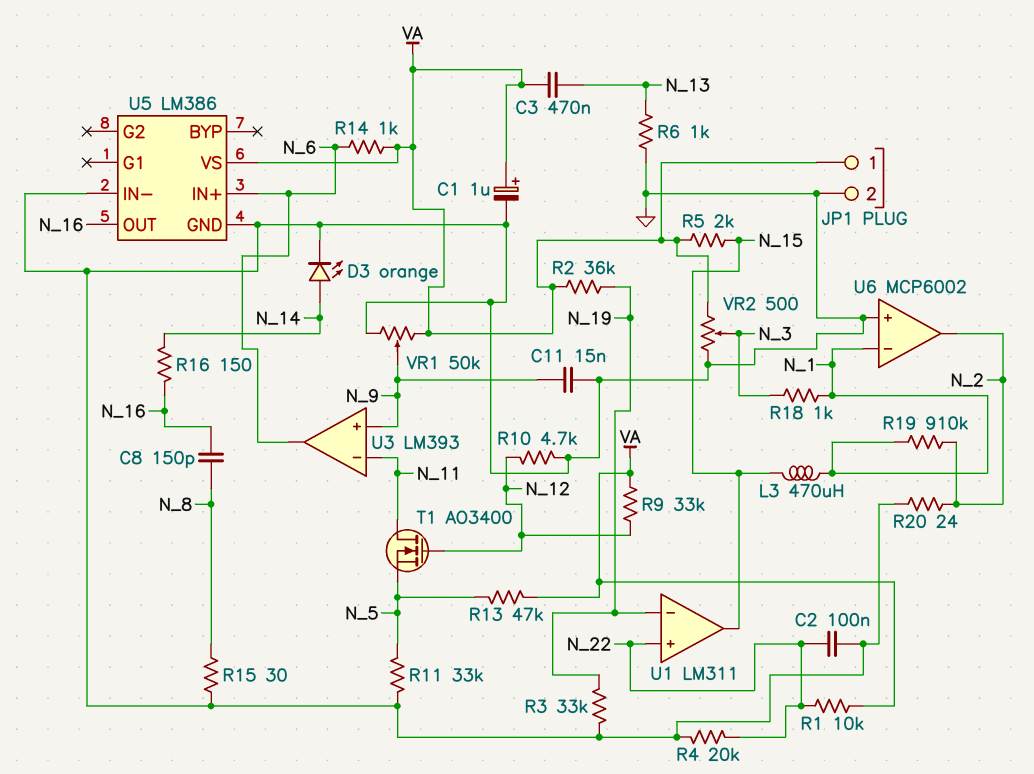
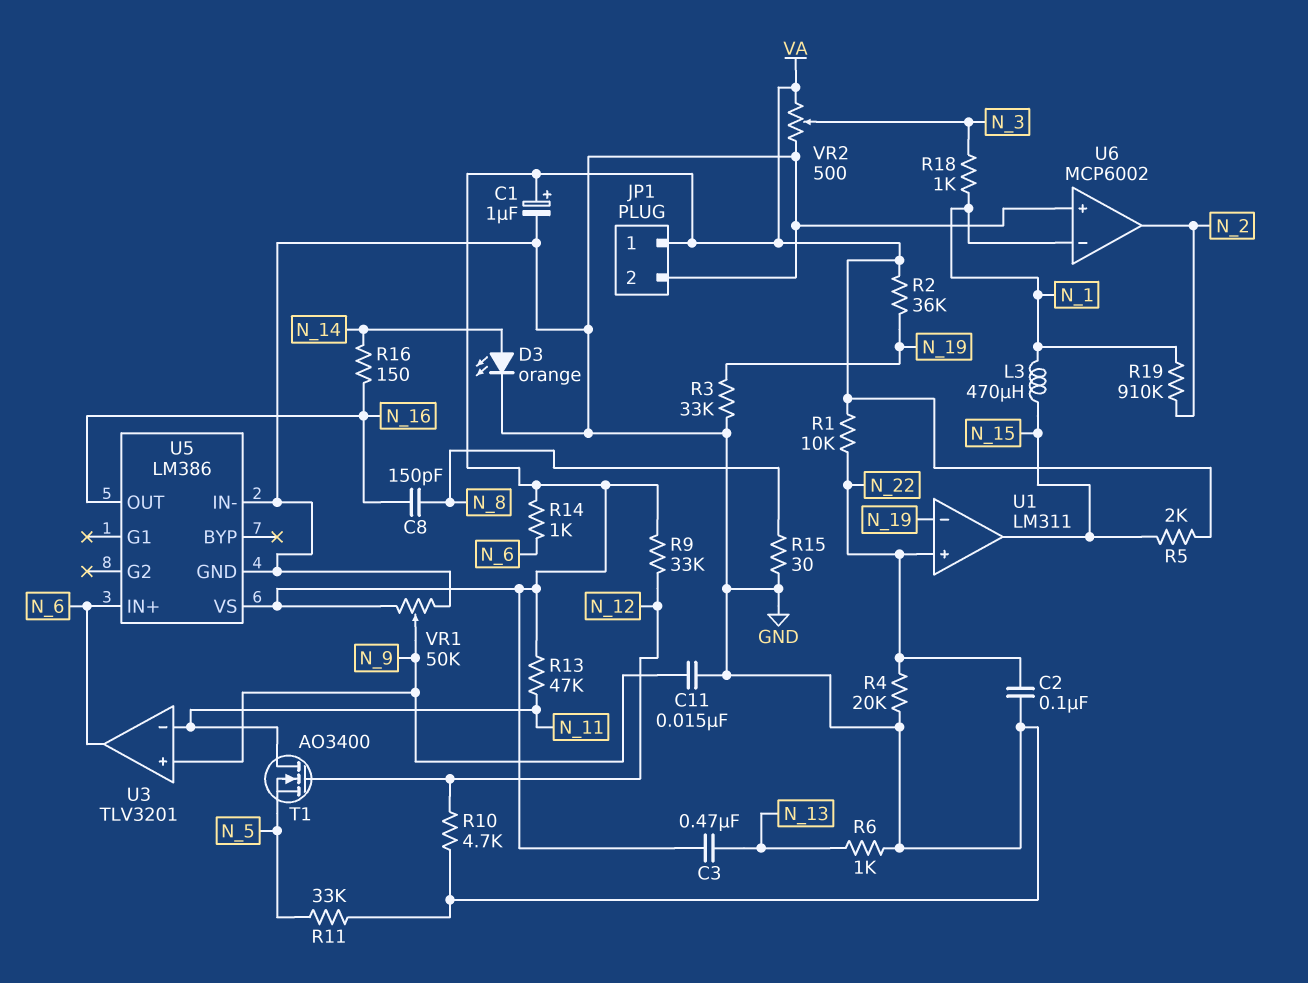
R13: 47k (N_5, VA) -> 47k (N_11, VA)
R20: 24 (GND, N_2) -> none
U3: LM393 -> TLV3201

